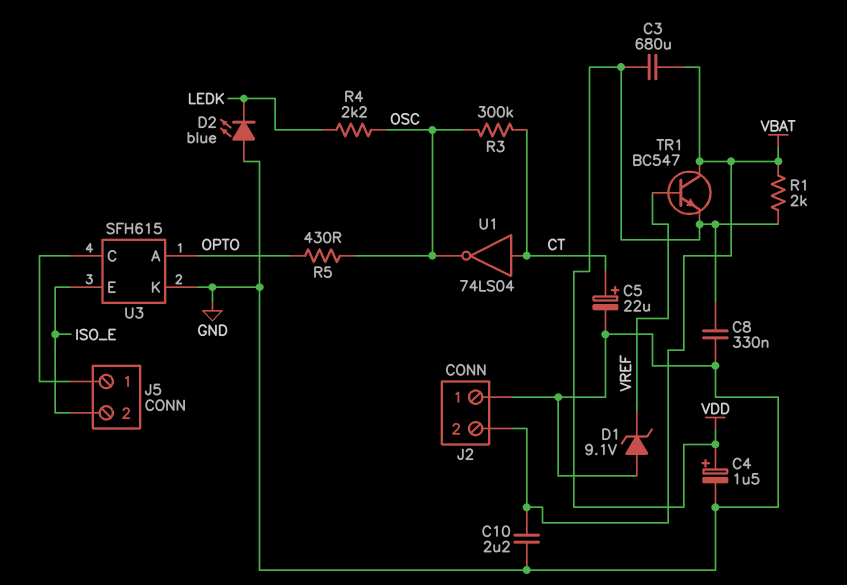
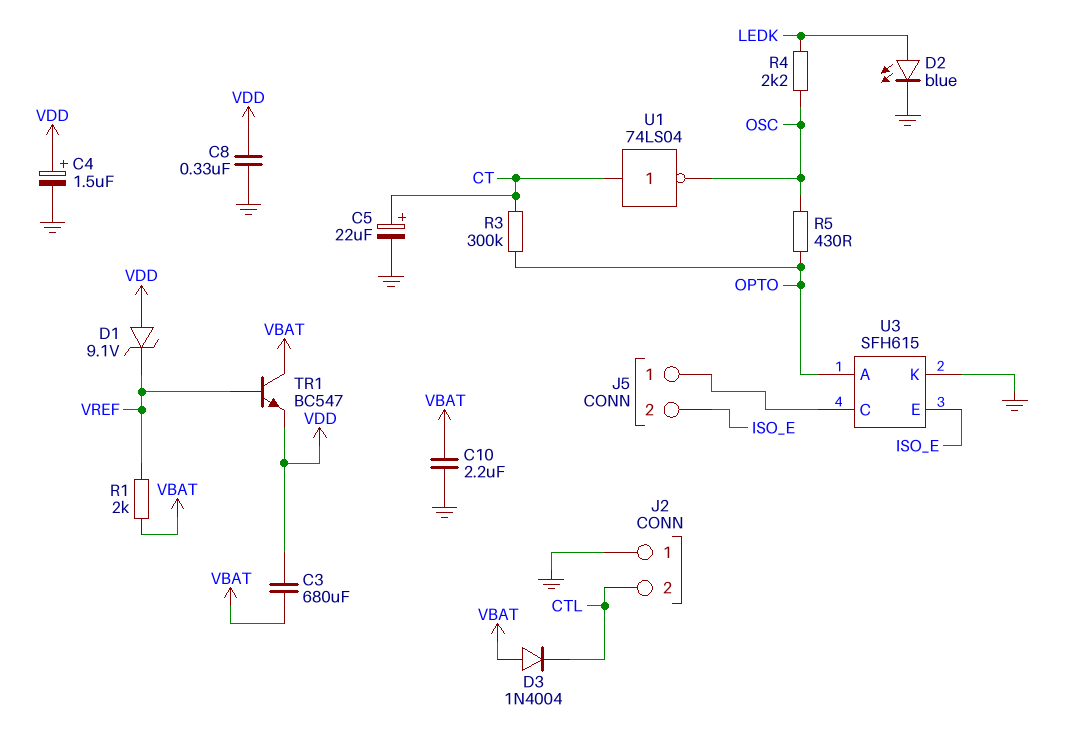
D1: zener 9.1V (A GND, K VREF) -> zener 9.1V (A VDD, K VREF)
D2: LED blue (A GND, K LEDK) -> LED blue (A LEDK, K GND)
D3: none -> diode 1N4004 (A VBAT, K CTL)
J2 pin 2: VBAT -> CTL
R1: 2k (VBAT, VDD) -> 2k (VBAT, VREF)
R3: 300k (CT, OSC) -> 300k (CT, OPTO)

